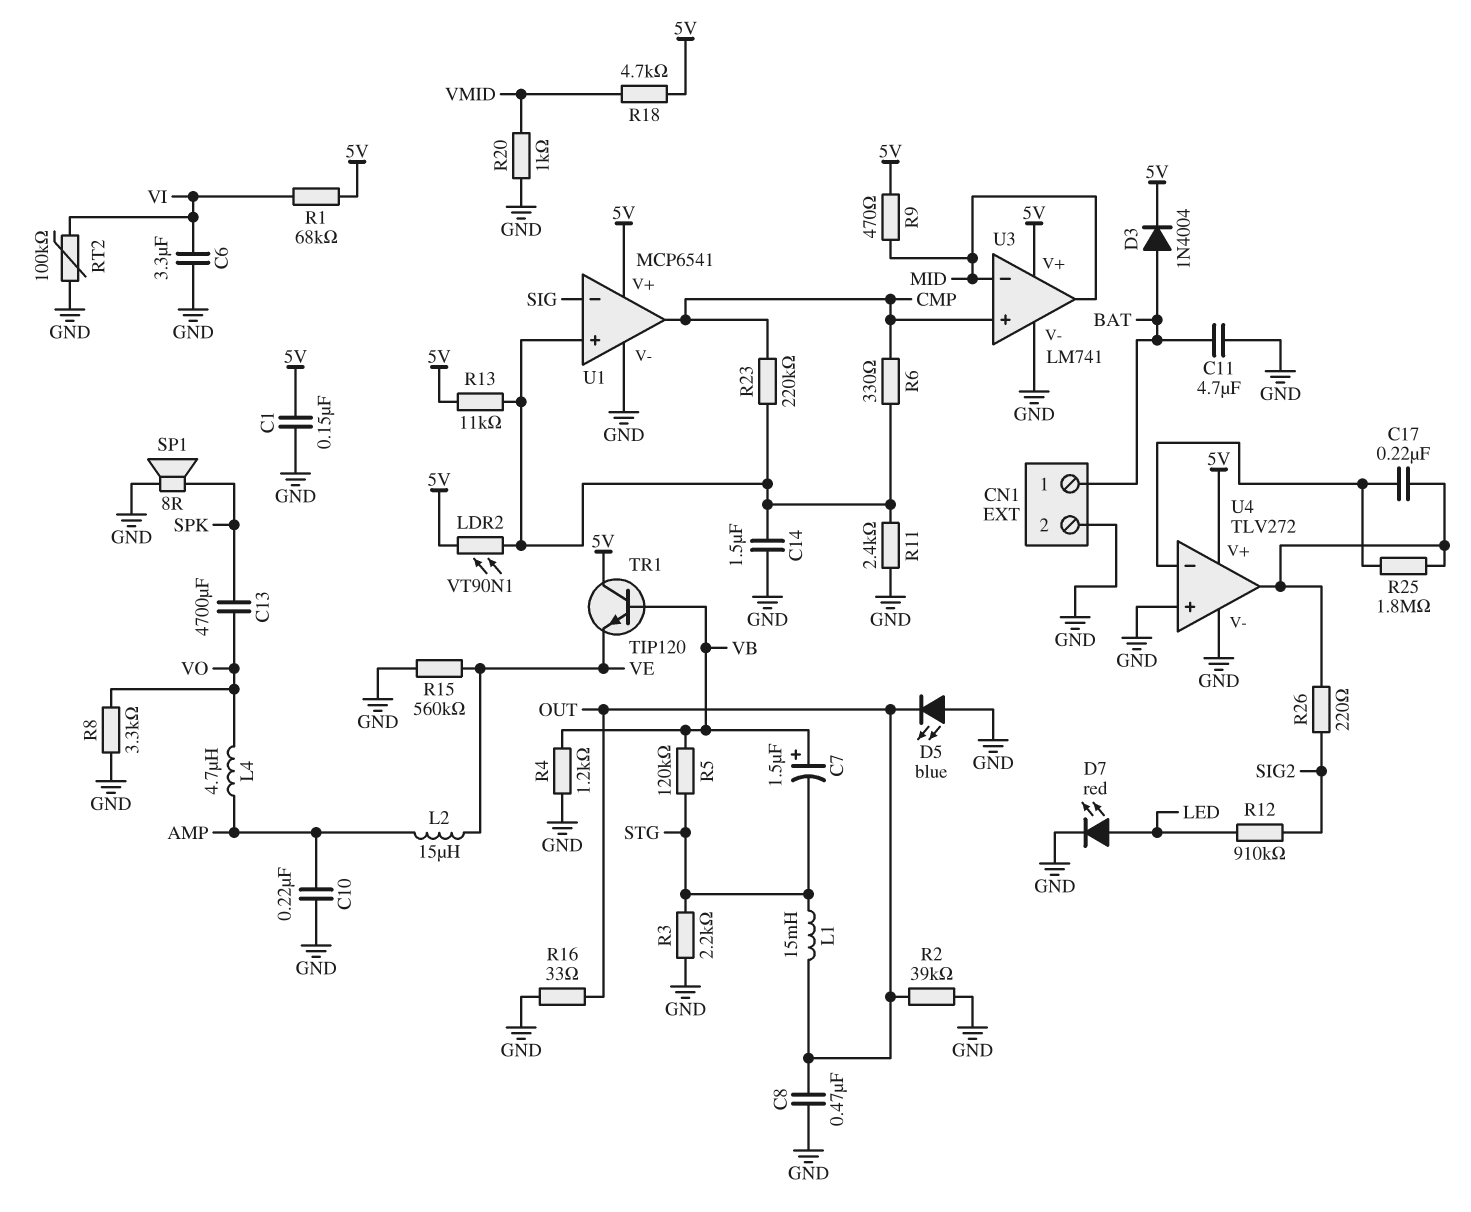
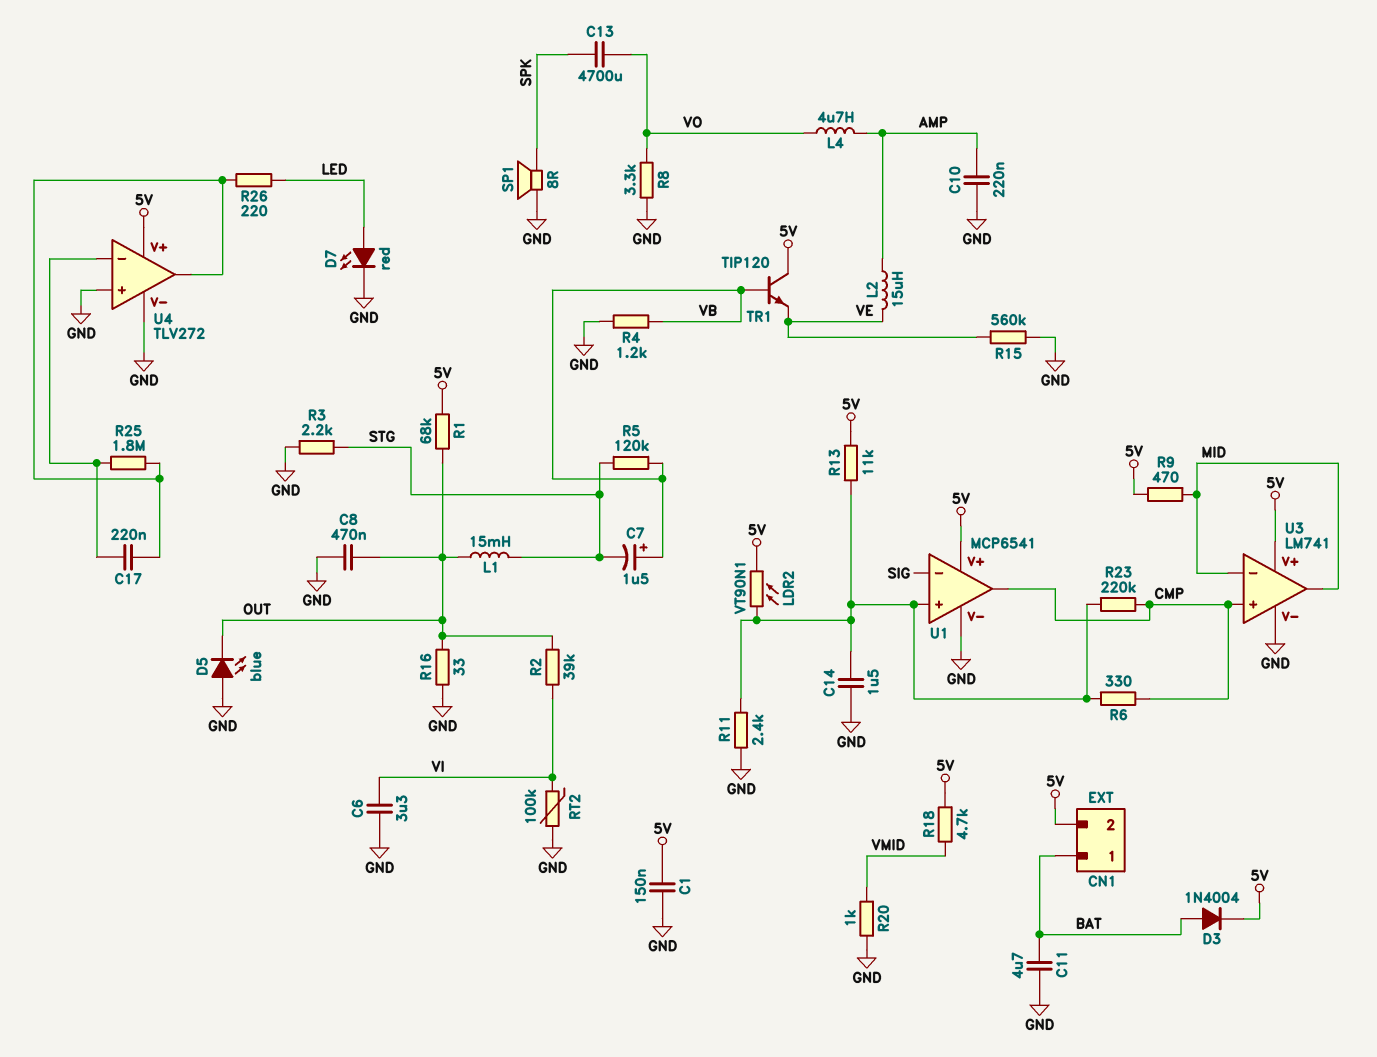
CN1 pin 2: GND -> 5V
R1: 68k (5V, VI) -> 68k (5V, OUT)
R2: 39k (GND, OUT) -> 39k (OUT, VI)
R12: 910k (LED, SIG2) -> none
R26: 220 (SIG2, U4/out) -> 220 (LED, U4/out)

